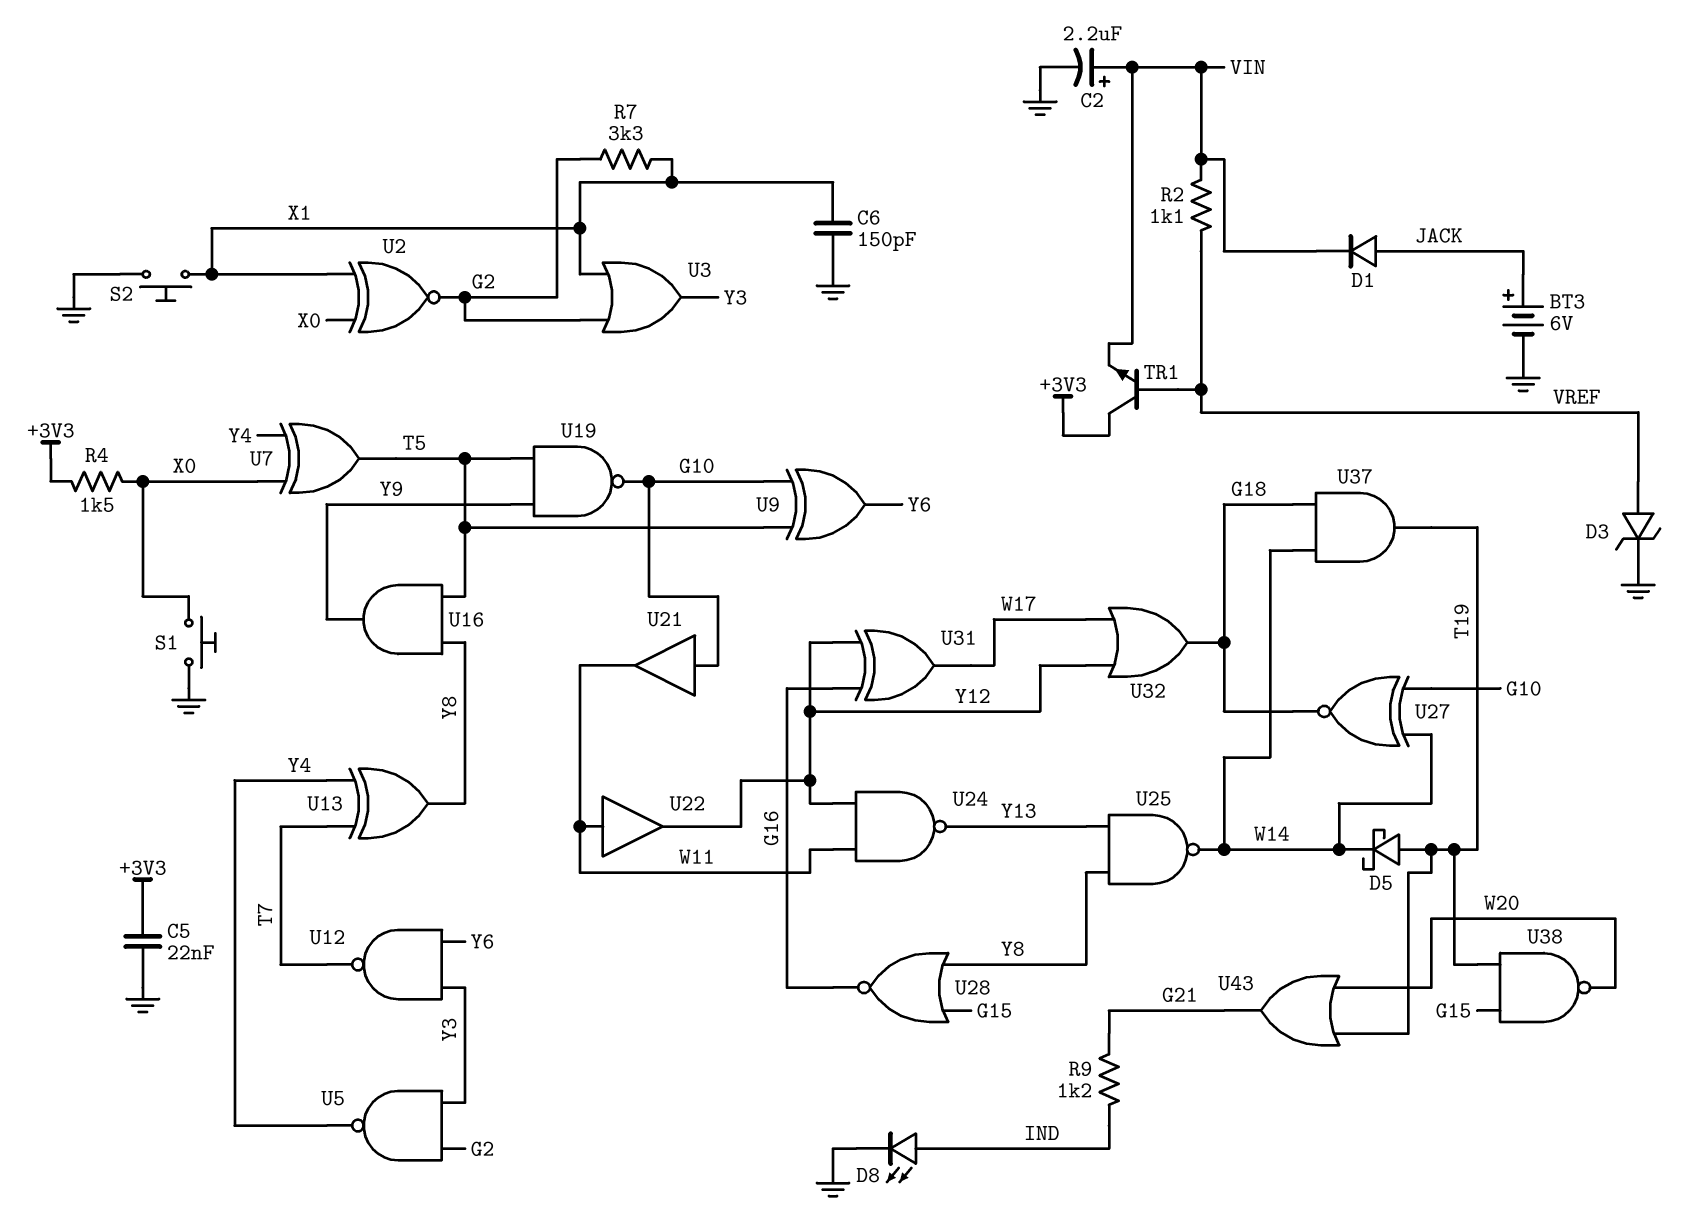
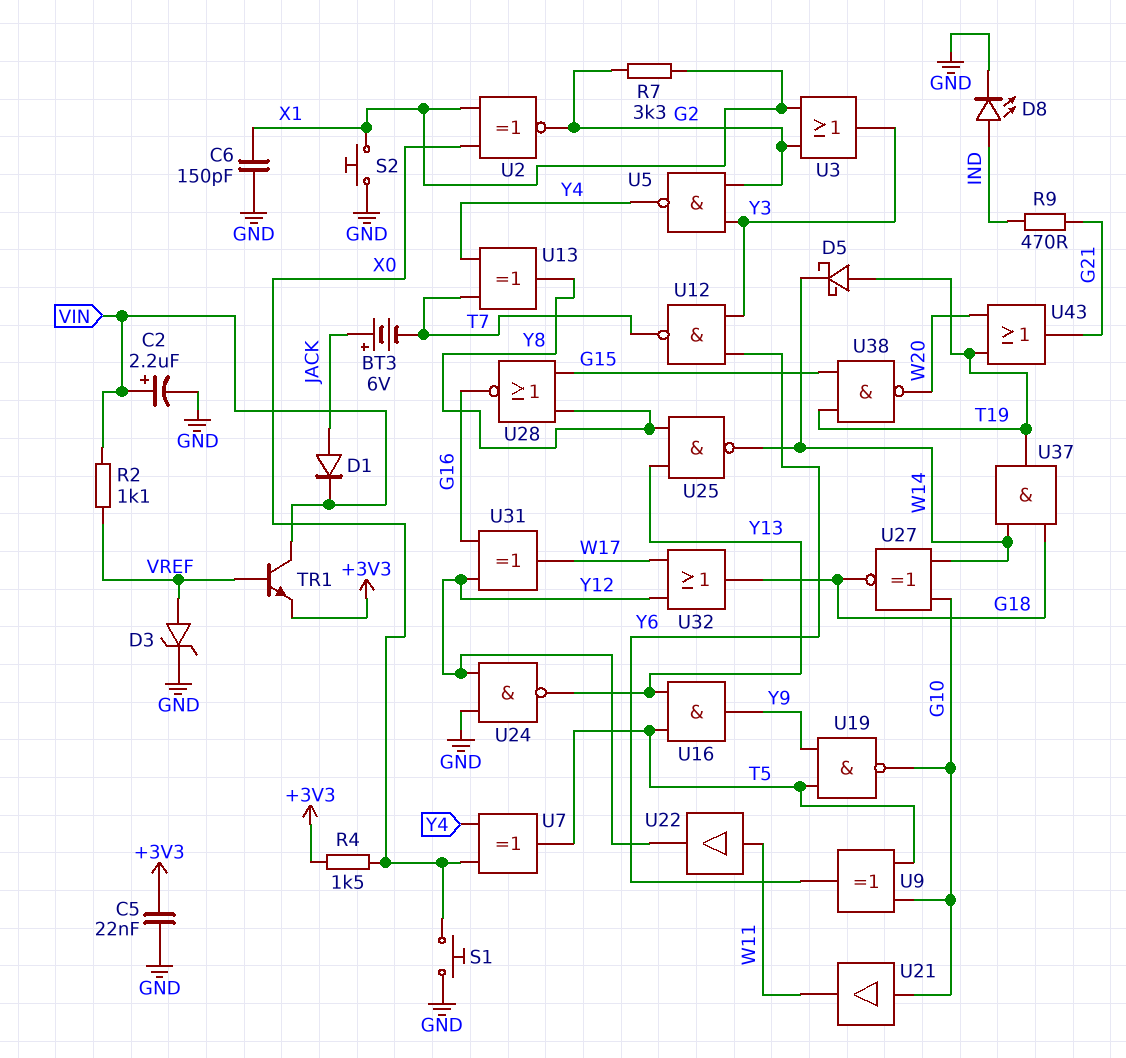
BT3: 6V (plus JACK, minus GND) -> 6V (plus JACK, minus T7)
R9: 1.2k (G21, IND) -> 470 (G21, IND)
TR1: NPN (B VREF, C +3V3, E VIN) -> NPN (B VREF, C VIN, E +3V3)
U16: AND (in T5, in Y8, out Y9) -> AND (in T5, in Y13, out Y9)
U24: NAND (in W11, in Y12, out Y13) -> NAND (in GND, in Y12, out Y13)

